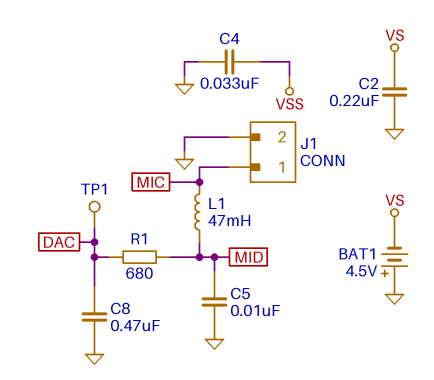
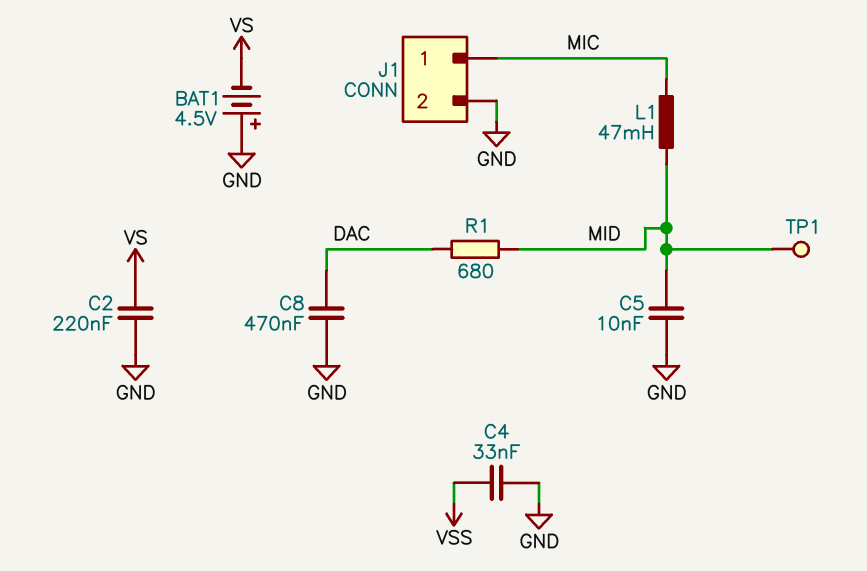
TP1: test point (DAC) -> test point (MID)

